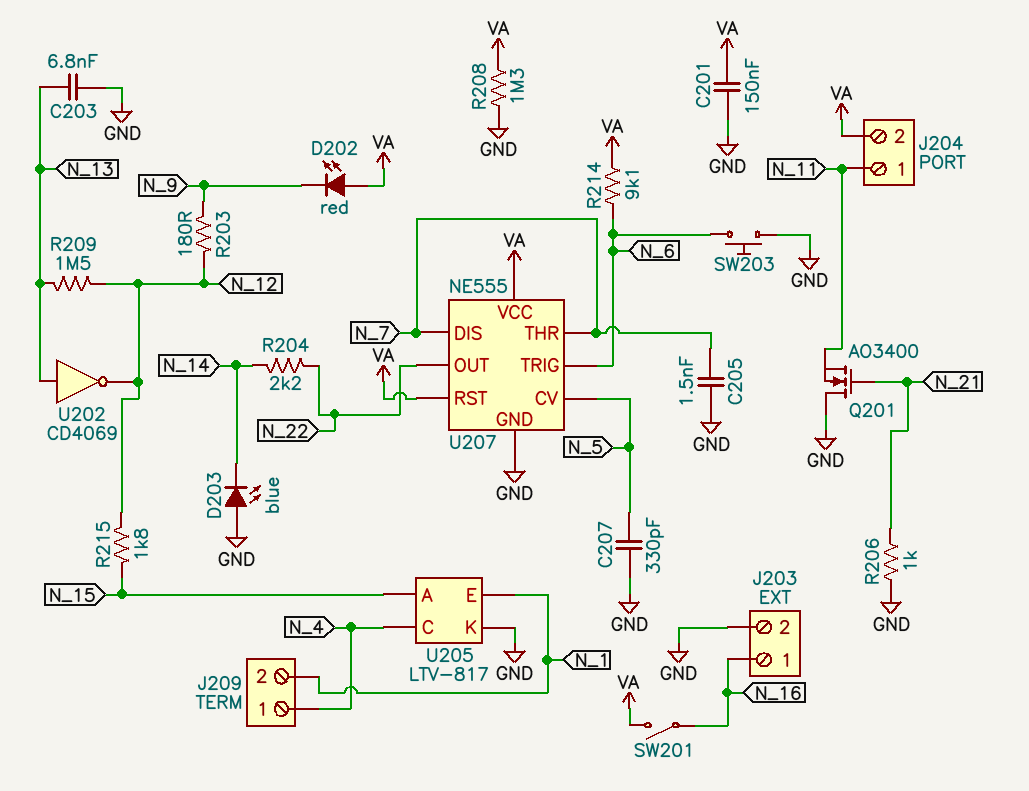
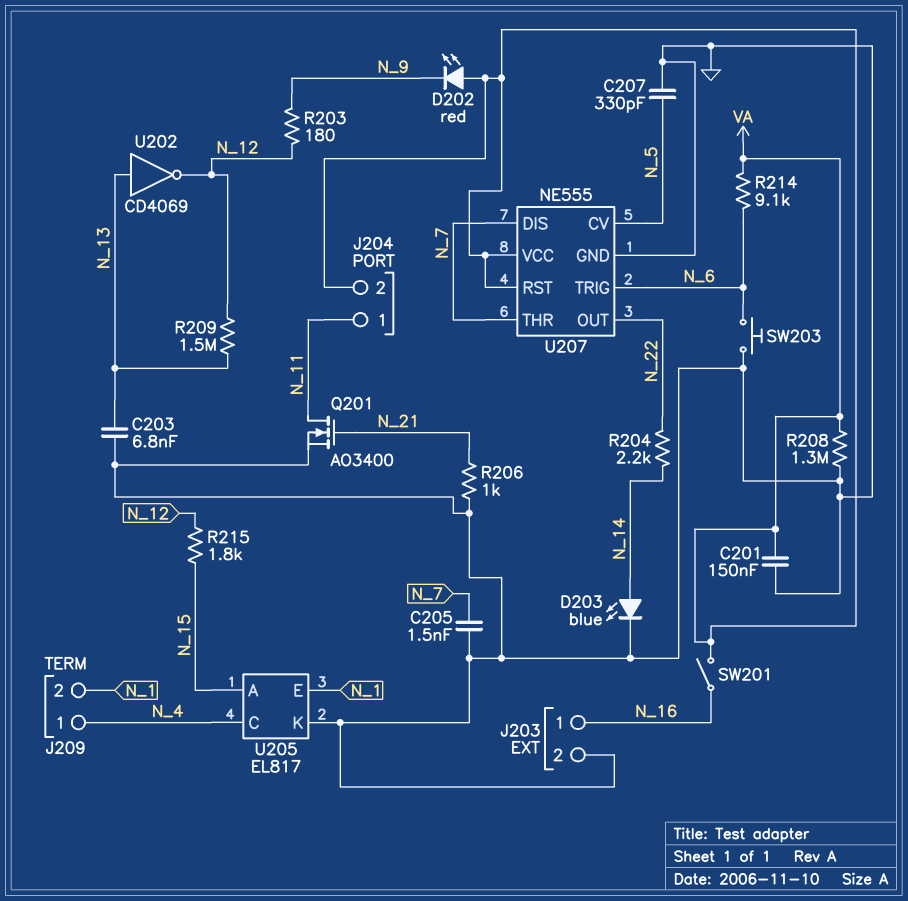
D203: LED blue (A GND, K N_14) -> LED blue (A N_14, K GND)
Q201: NMOS AO3400 (G N_21, D GND, S N_11) -> NMOS AO3400 (G N_21, D N_11, S GND)
U205: LTV-817 -> EL817

